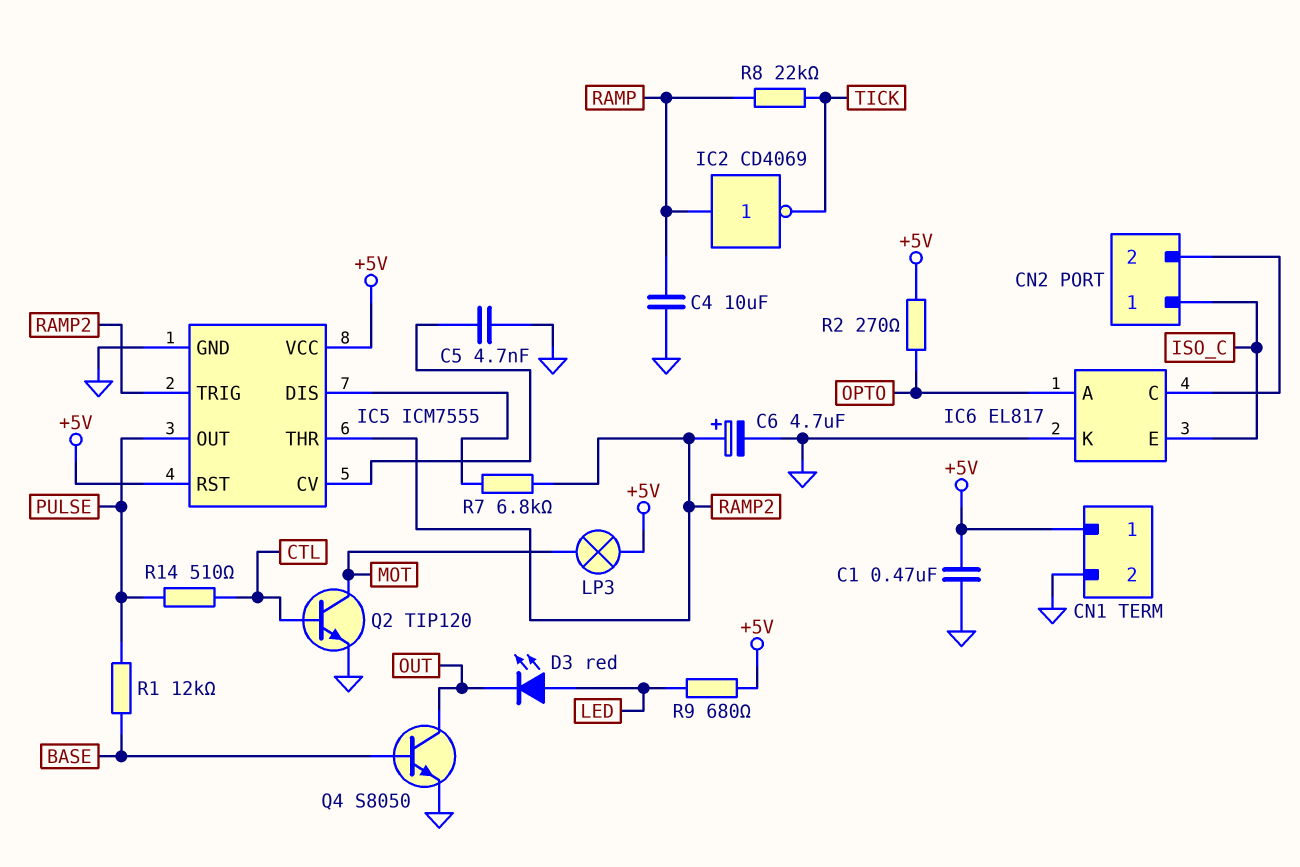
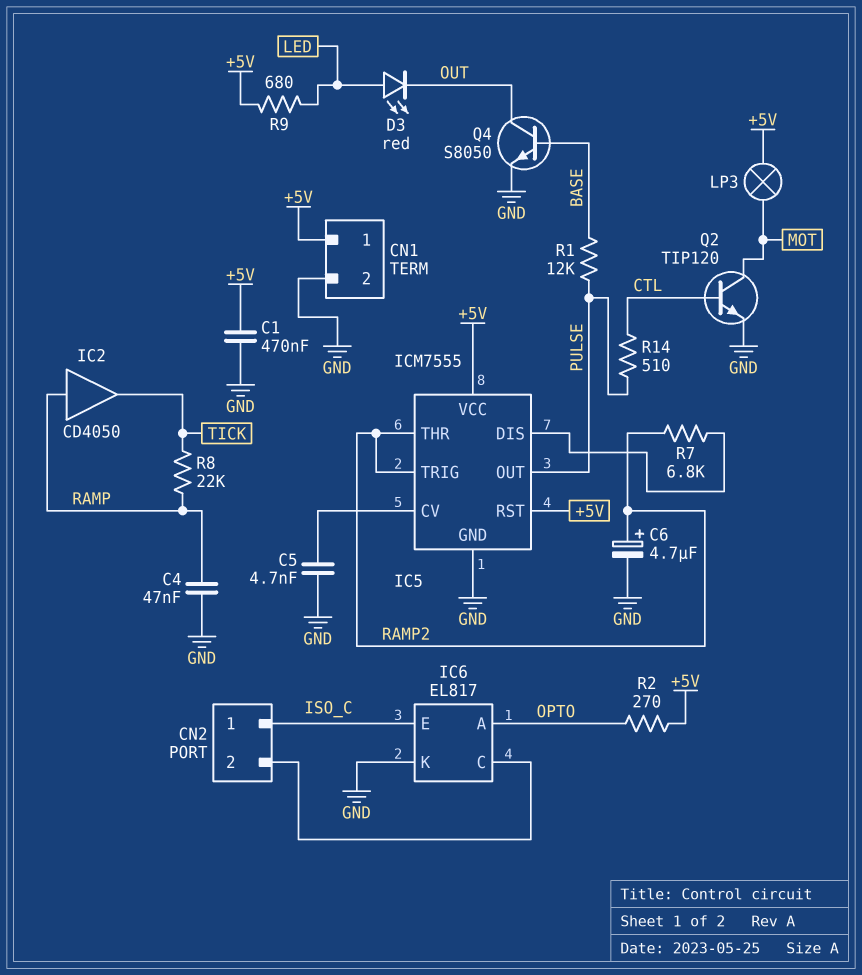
C4: 10uF (GND, RAMP) -> 47nF (GND, RAMP)
IC2: NOT CD4069 (in RAMP, out TICK) -> buffer CD4050 (in RAMP, out TICK)

